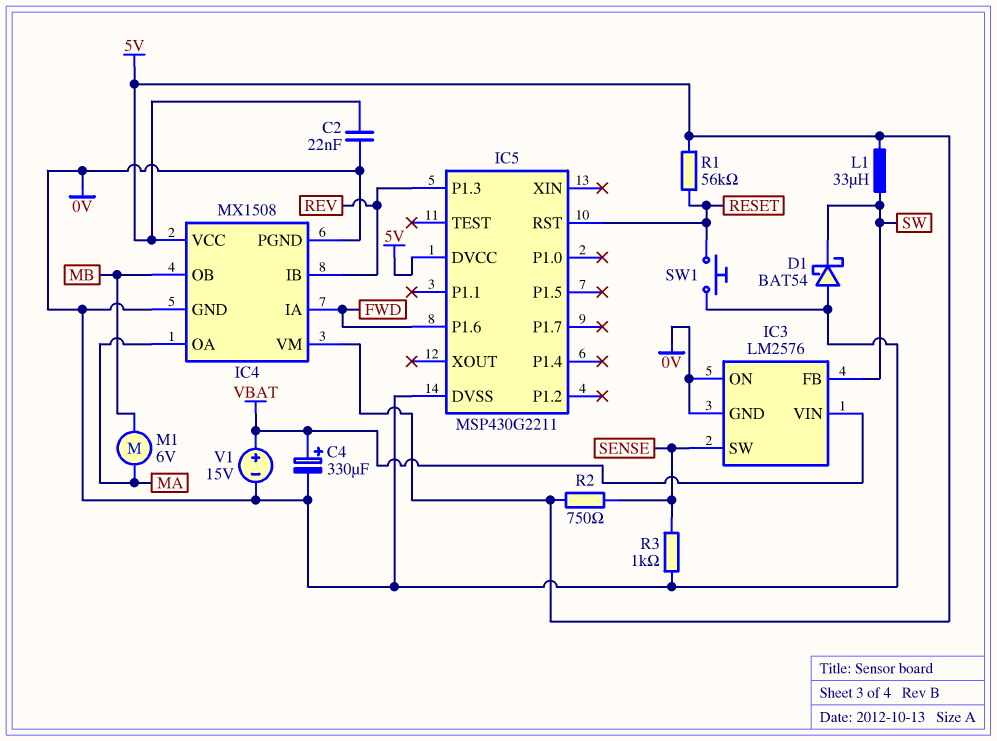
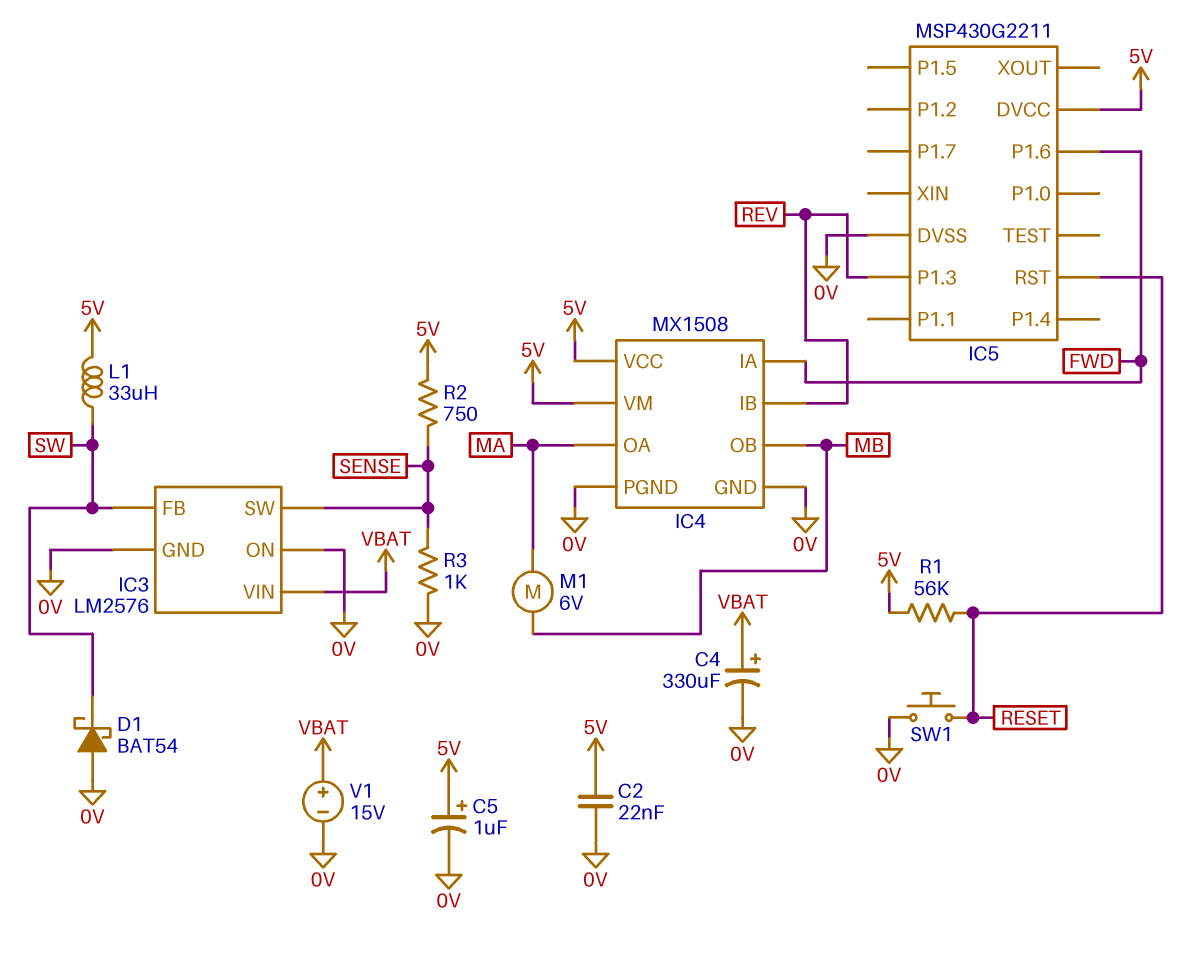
C5: none -> 1uF (plus 5V, minus 0V)

